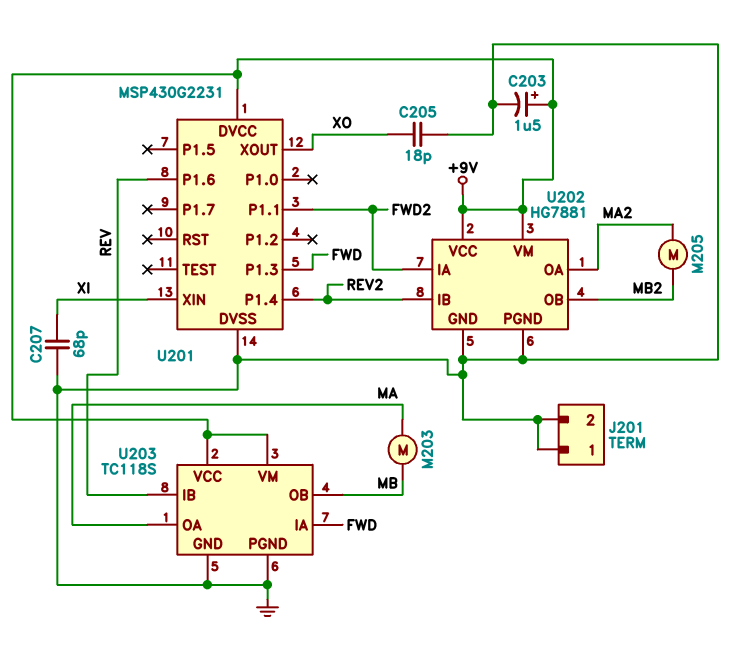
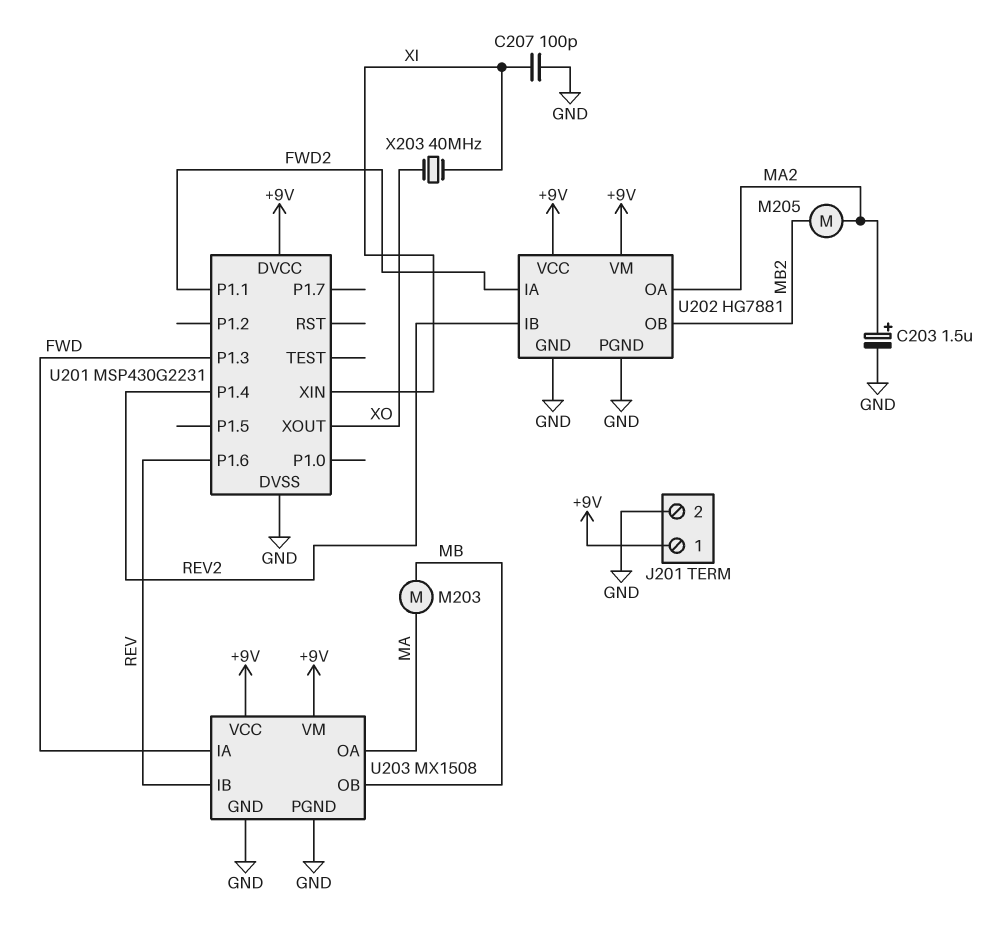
C203: 1.5uF (plus +9V, minus GND) -> 1.5uF (plus MA2, minus GND)
C205: 18pF (GND, XO) -> none
C207: 68pF (GND, XI) -> 100pF (GND, XI)
J201 pin 1: GND -> +9V
U203: TC118S -> MX1508
X203: none -> 40MHz (XI, XO)

